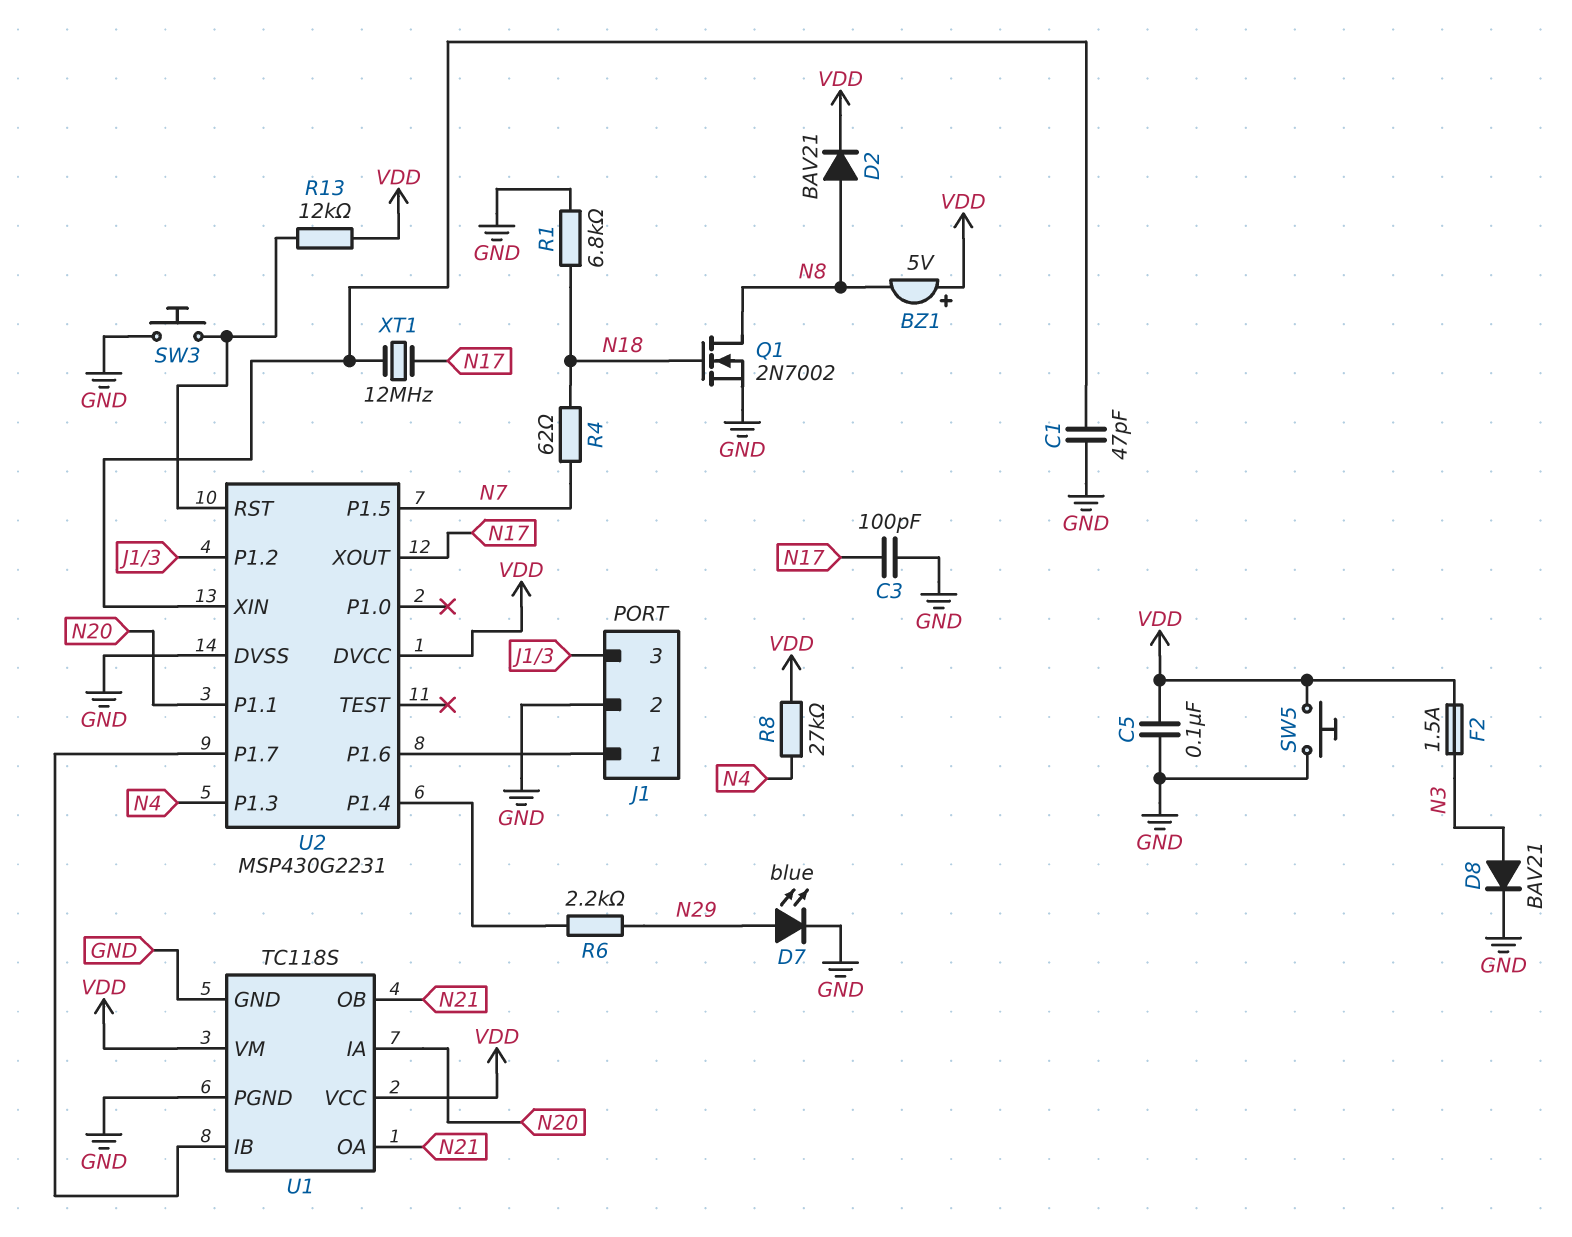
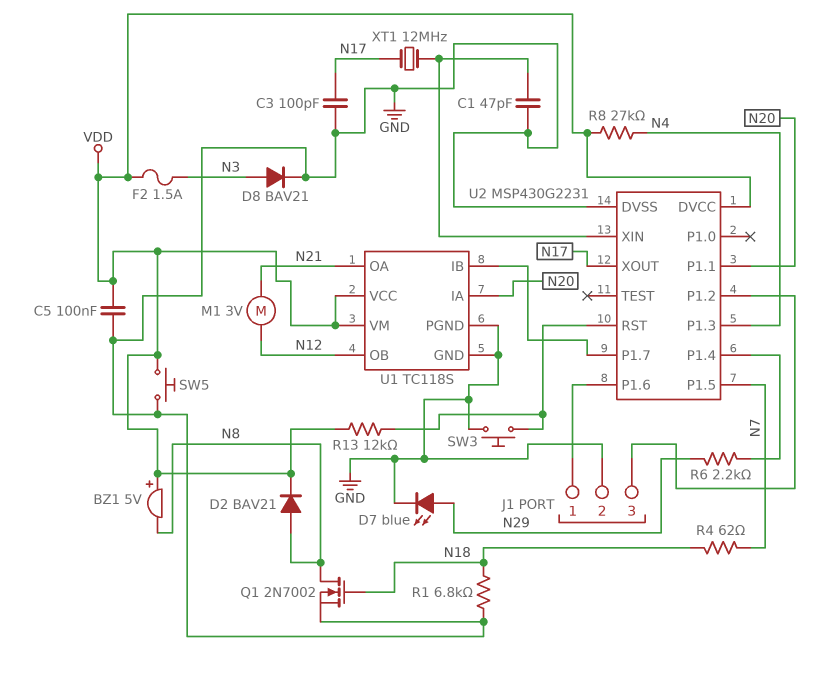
M1: none -> motor 3V (N12, N21)
U1 pin OB: N21 -> N12

